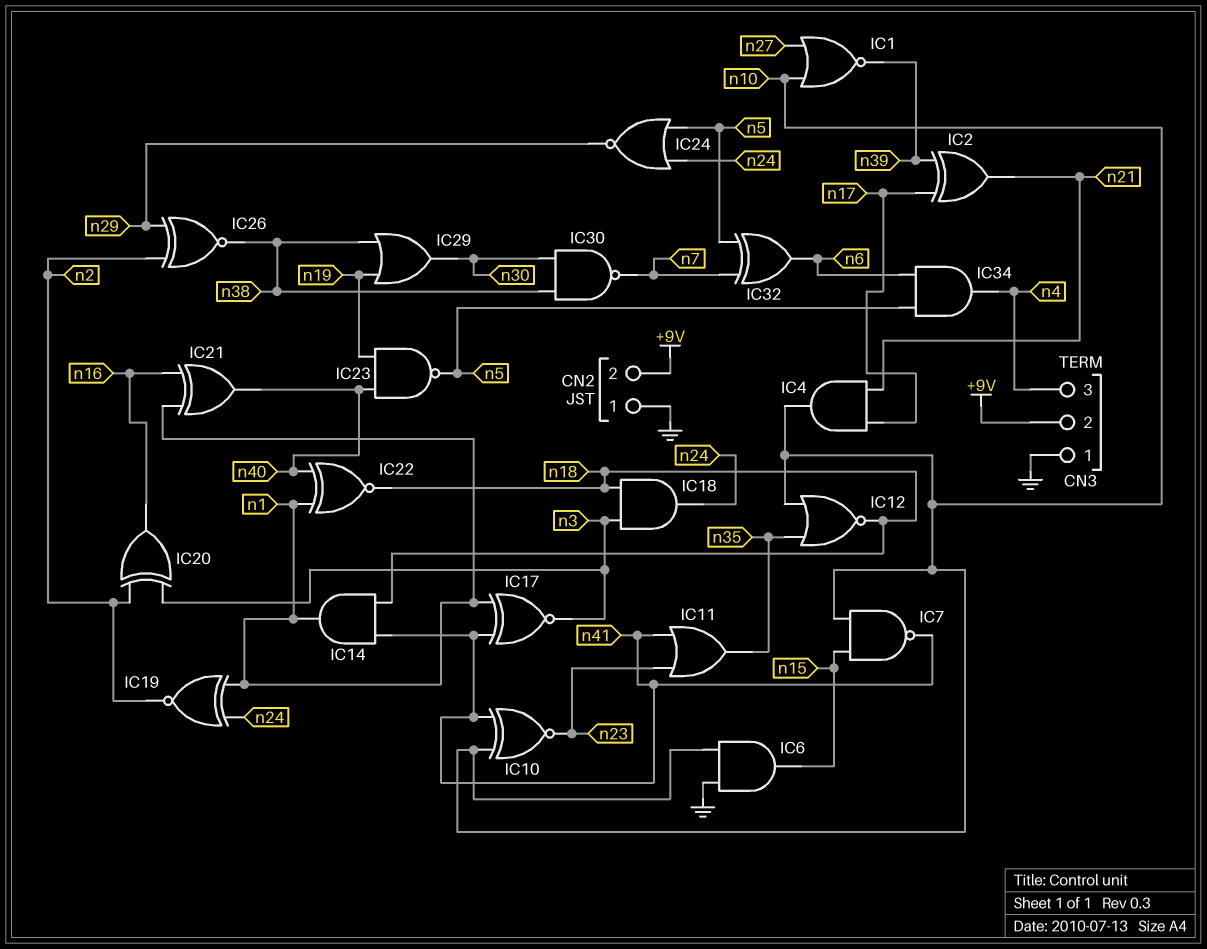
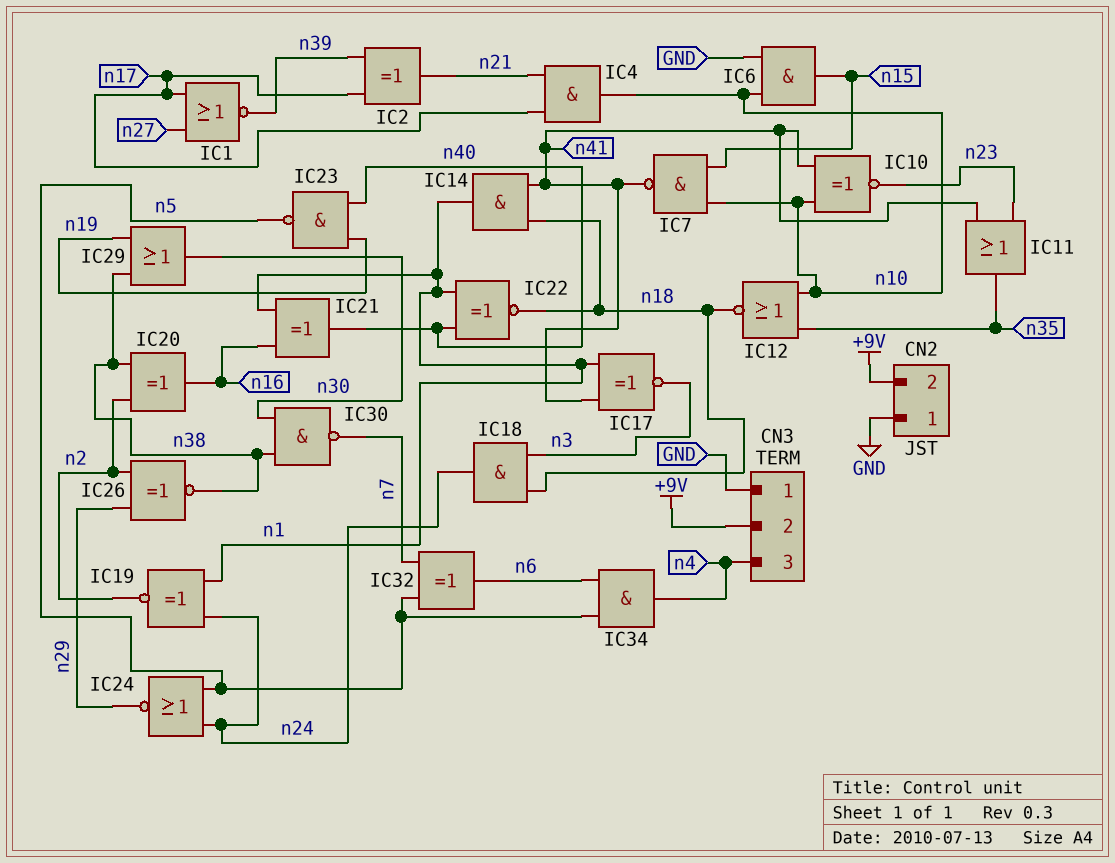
IC1: NOR (in n10, in n27, out n39) -> NOR (in n17, in n27, out n39)
IC20: XOR (in n2, in n3, out n16) -> XOR (in n2, in n38, out n16)

